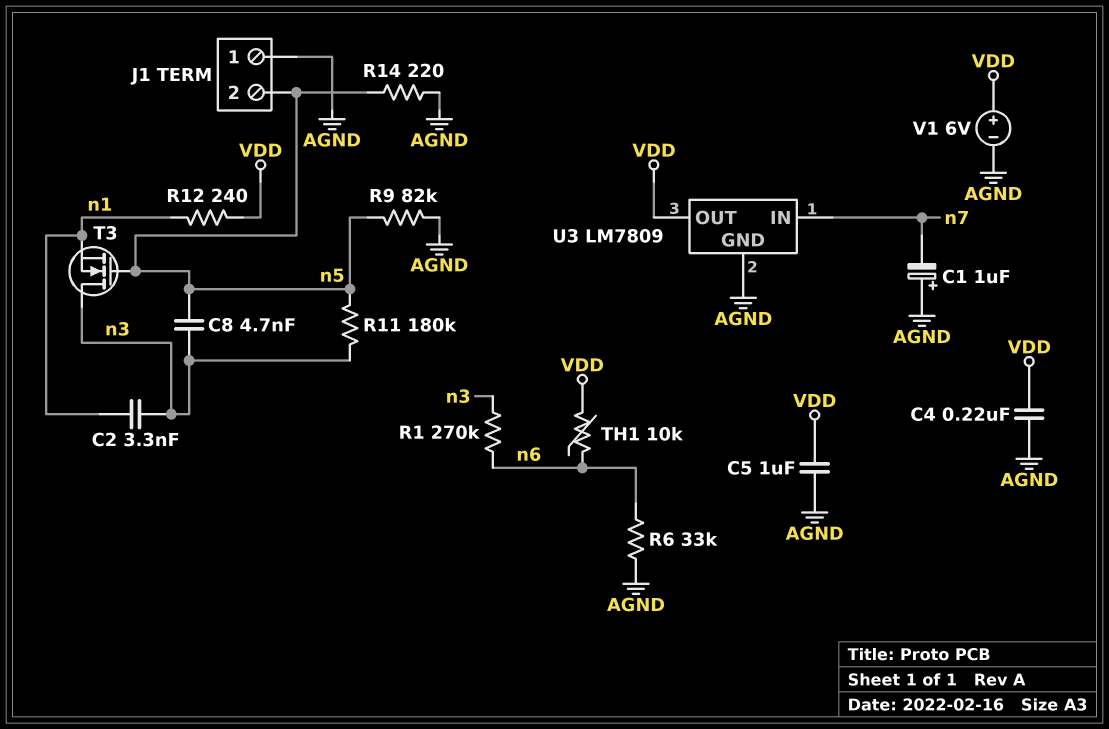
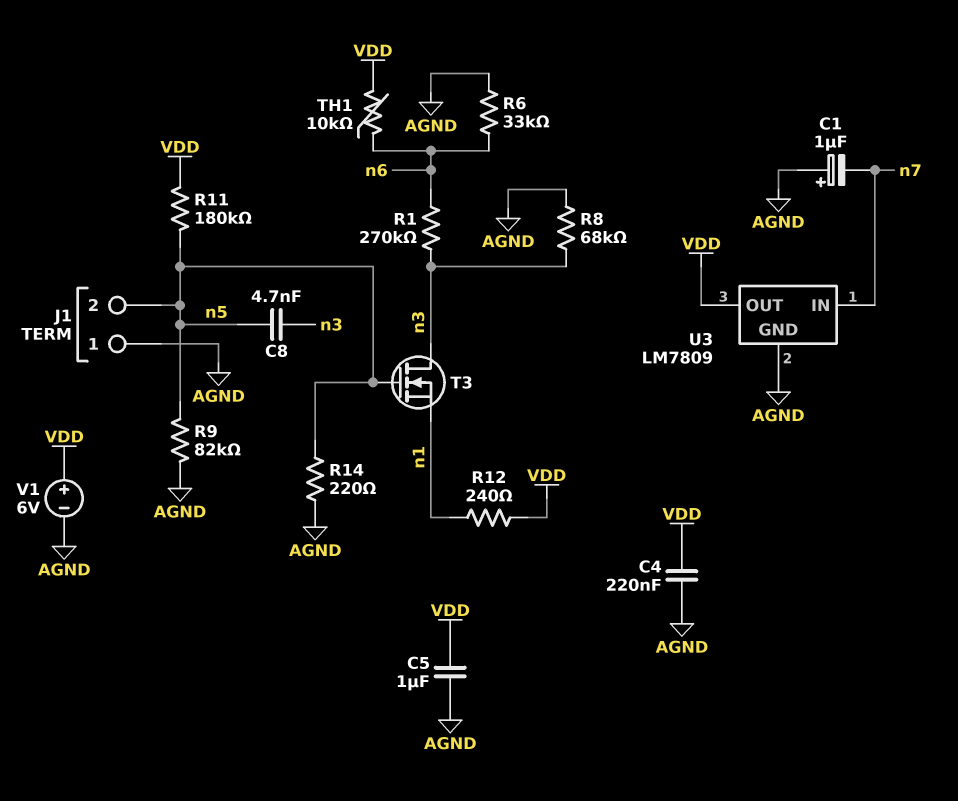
C2: 3.3nF (n1, n3) -> none
R8: none -> 68k (AGND, n3)
R11: 180k (n3, n5) -> 180k (VDD, n5)

